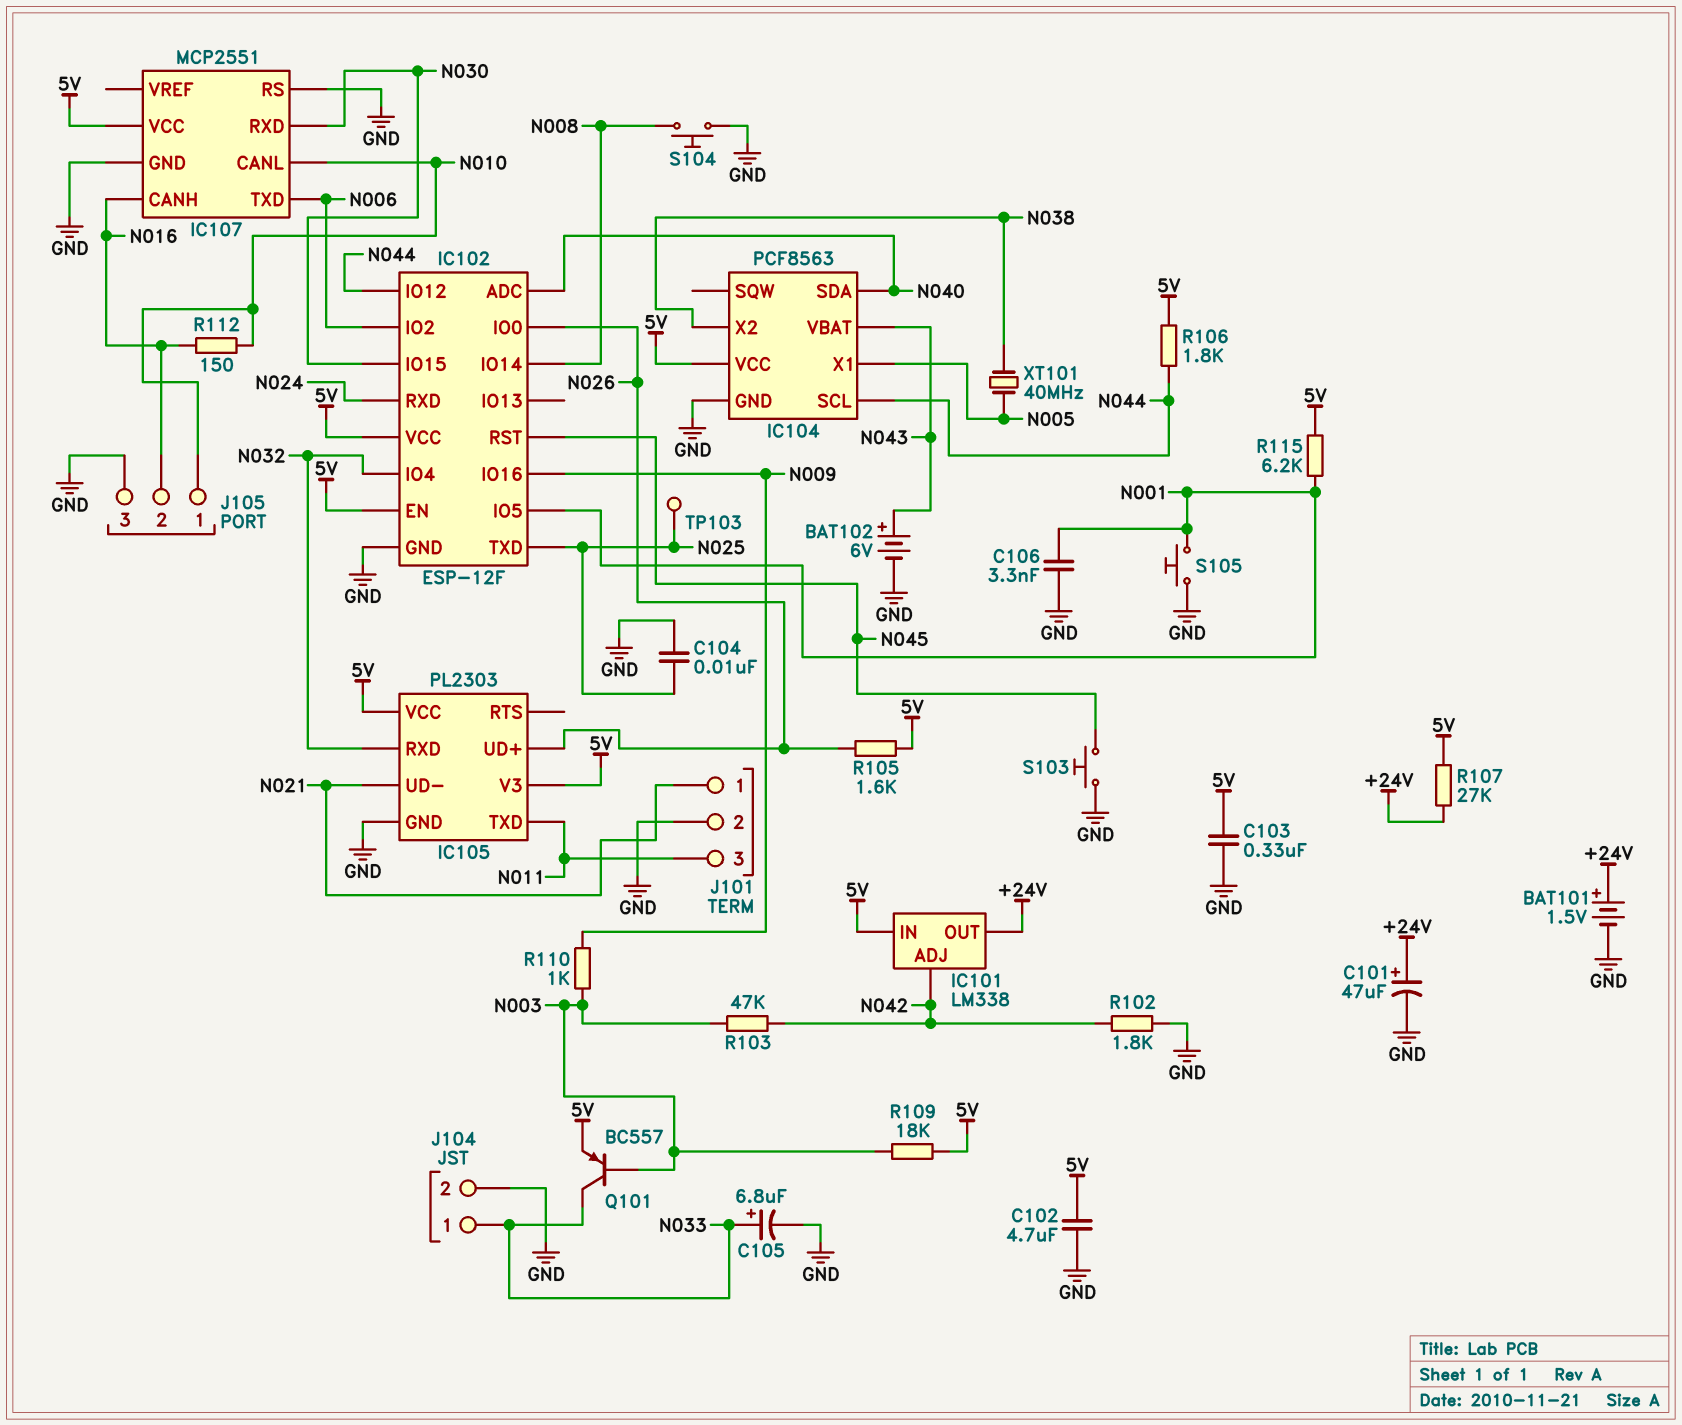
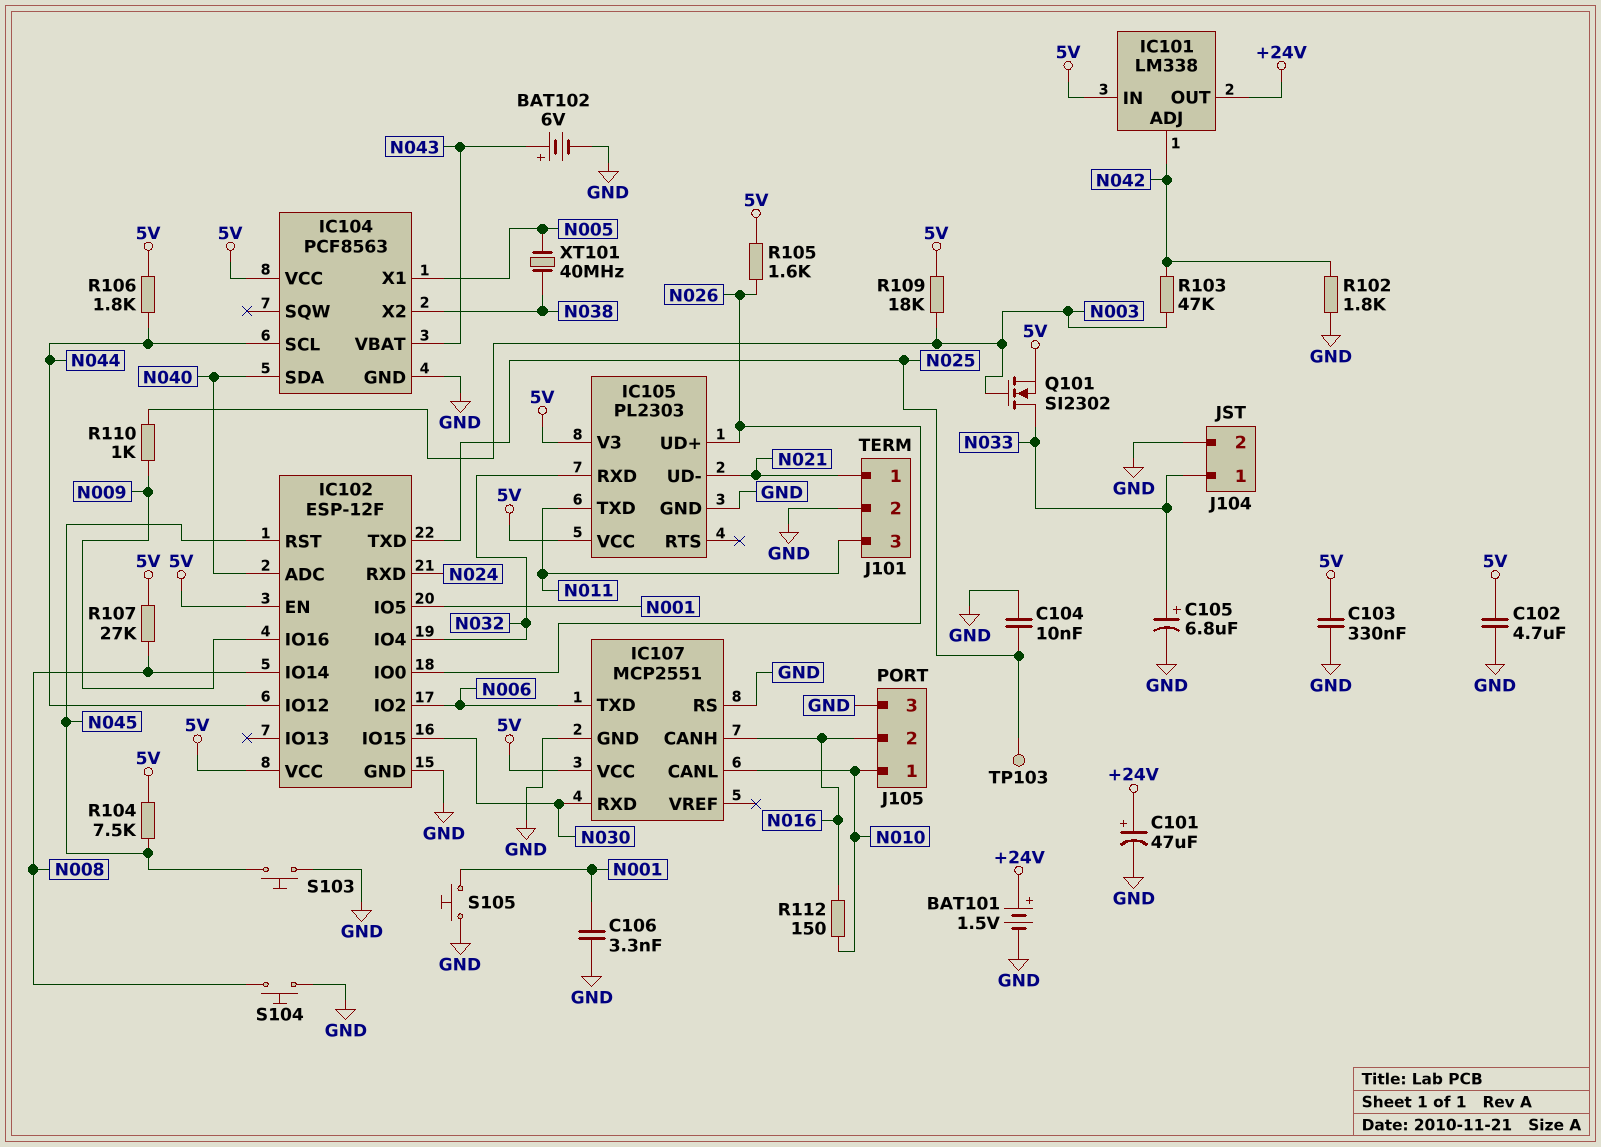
Q101: PNP BC557 (B N003, C N033, E 5V) -> NMOS SI2302 (G N003, D N033, S 5V)
R104: none -> 7.5k (5V, N045)
R107: 27k (+24V, 5V) -> 27k (5V, N008)
R115: 6.2k (5V, N001) -> none

